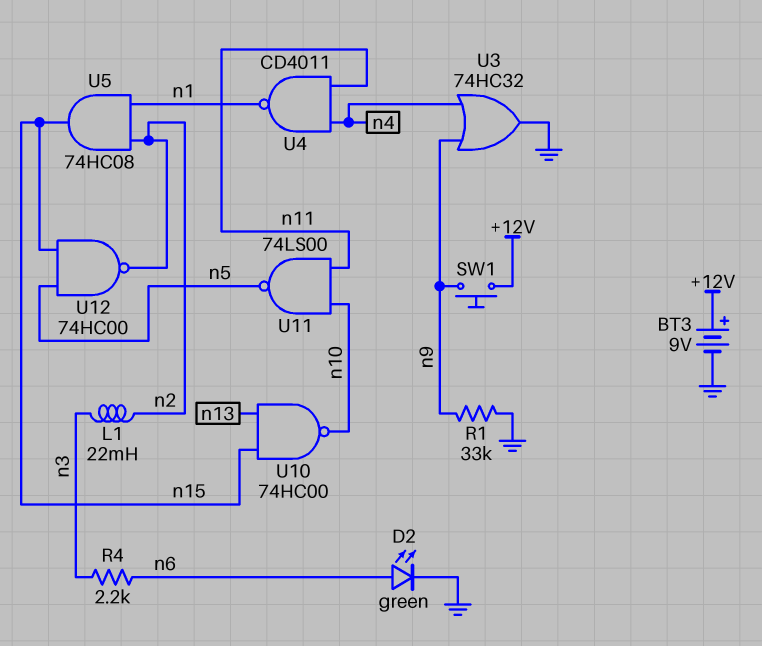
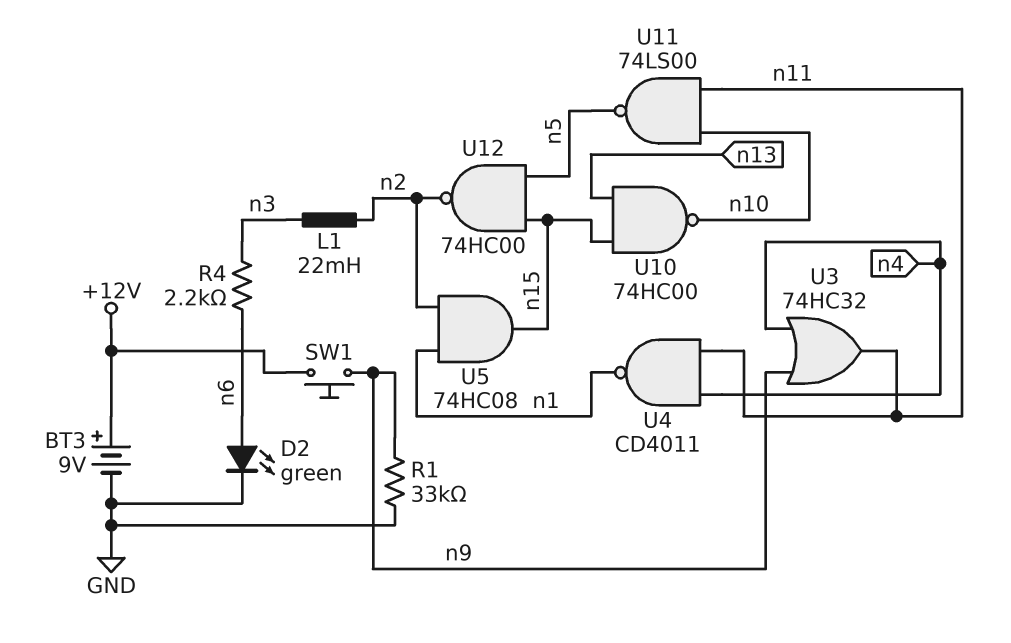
U3: OR 74HC32 (in n4, in n9, out GND) -> OR 74HC32 (in n4, in n9, out n11)

